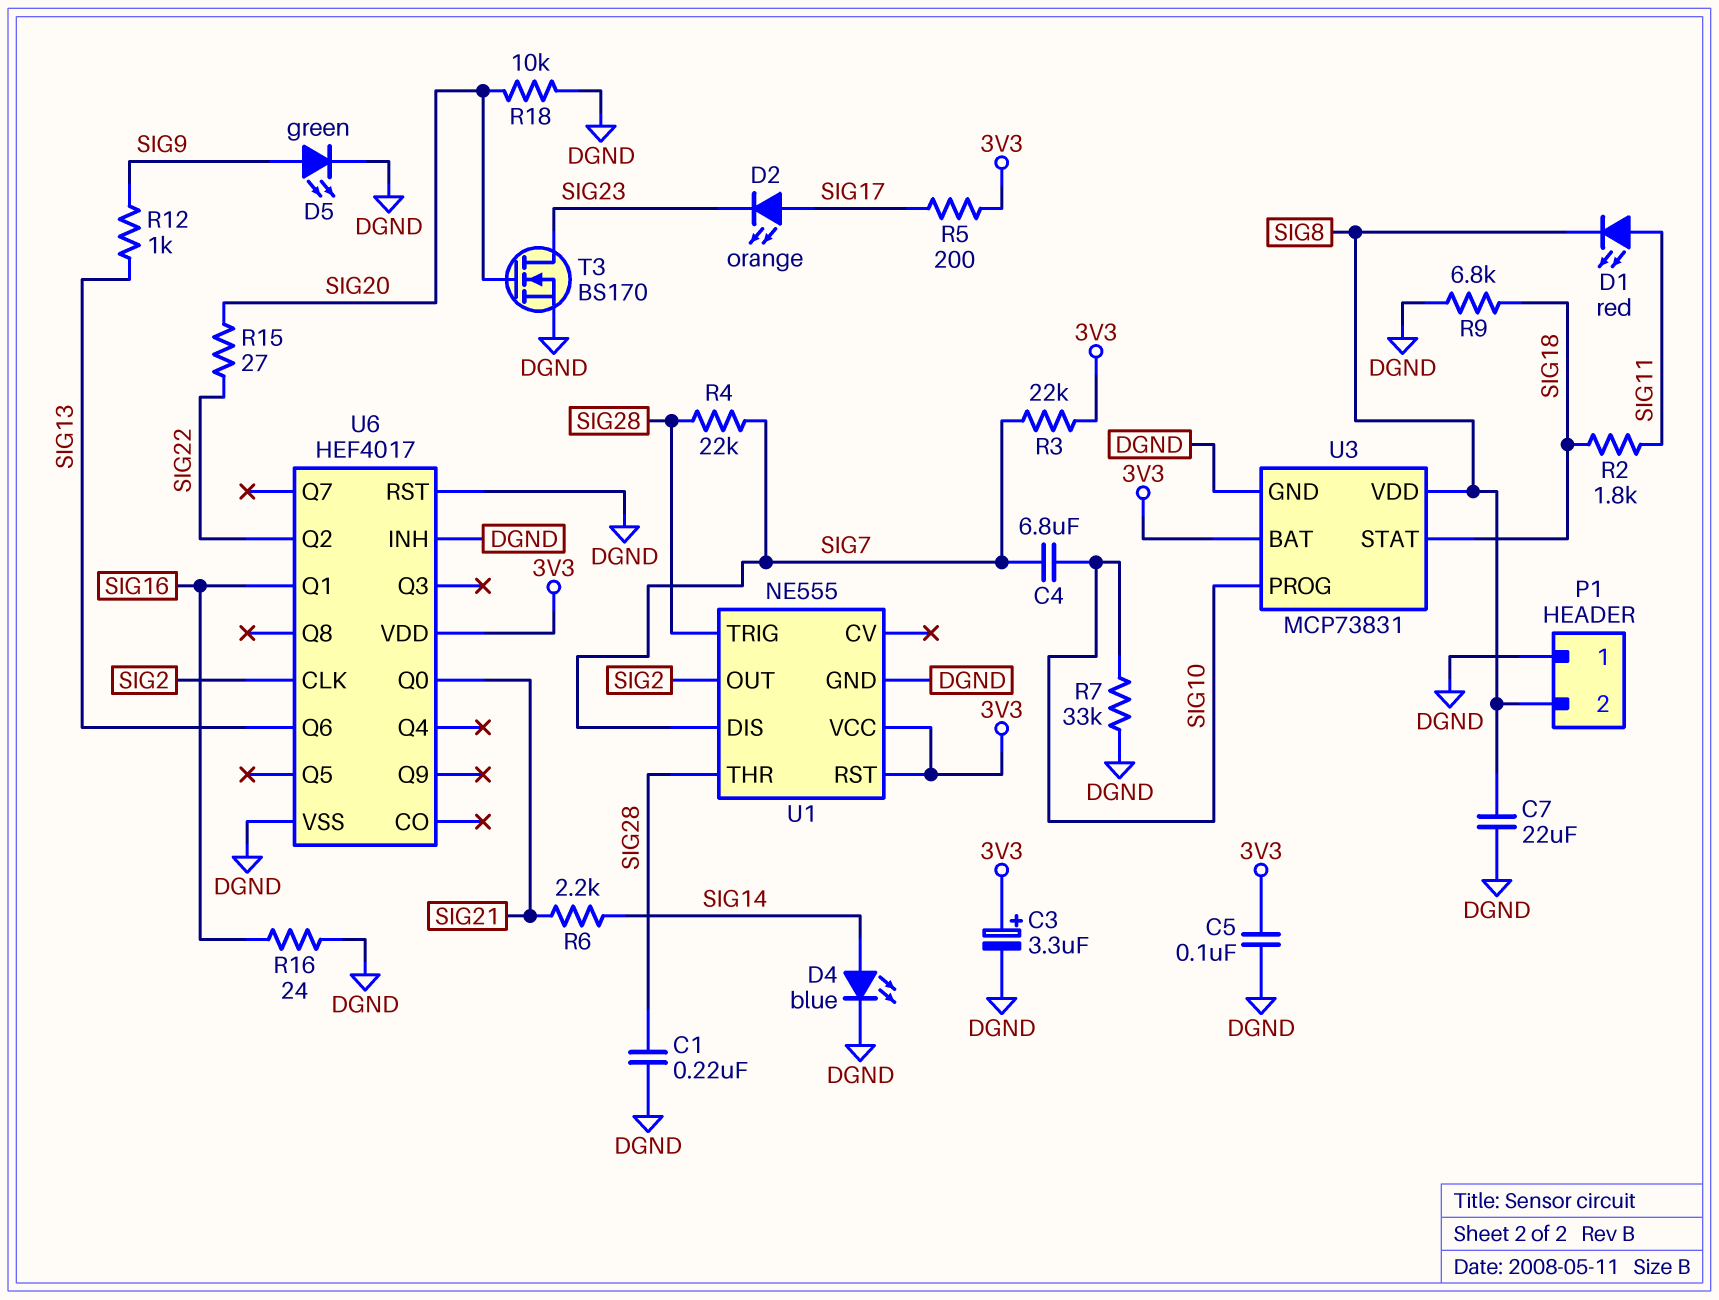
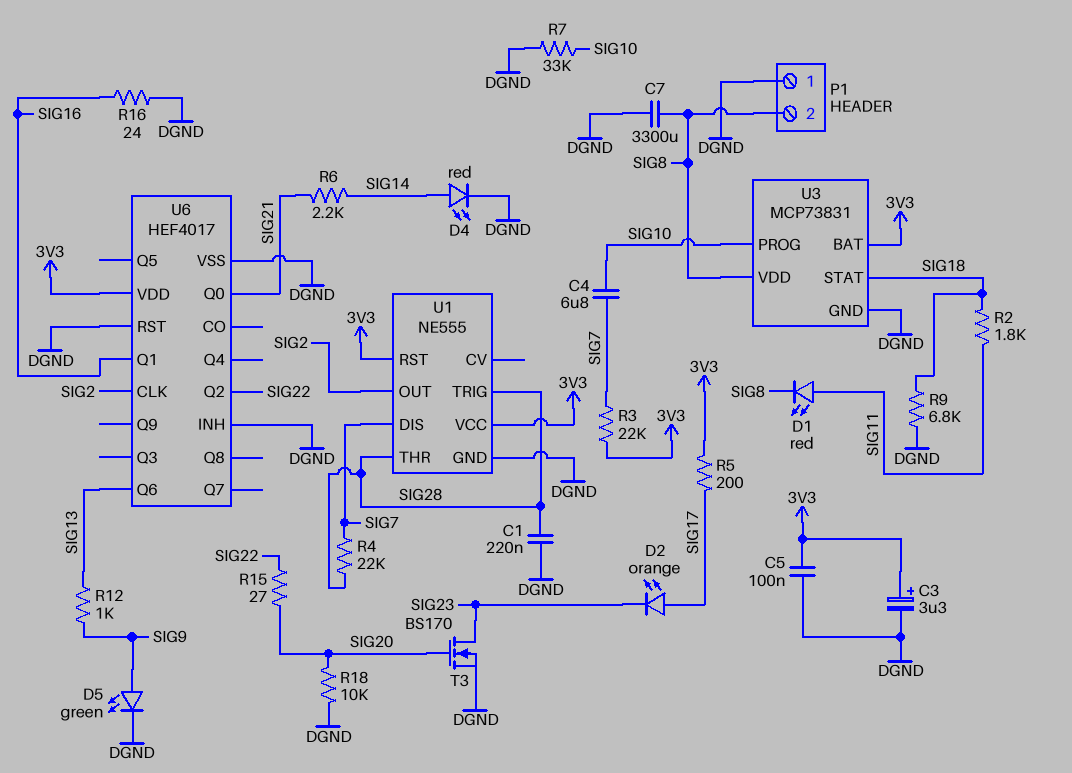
C7: 22uF (DGND, SIG8) -> 3300uF (DGND, SIG8)
D4: LED blue (A SIG14, K DGND) -> LED red (A SIG14, K DGND)

